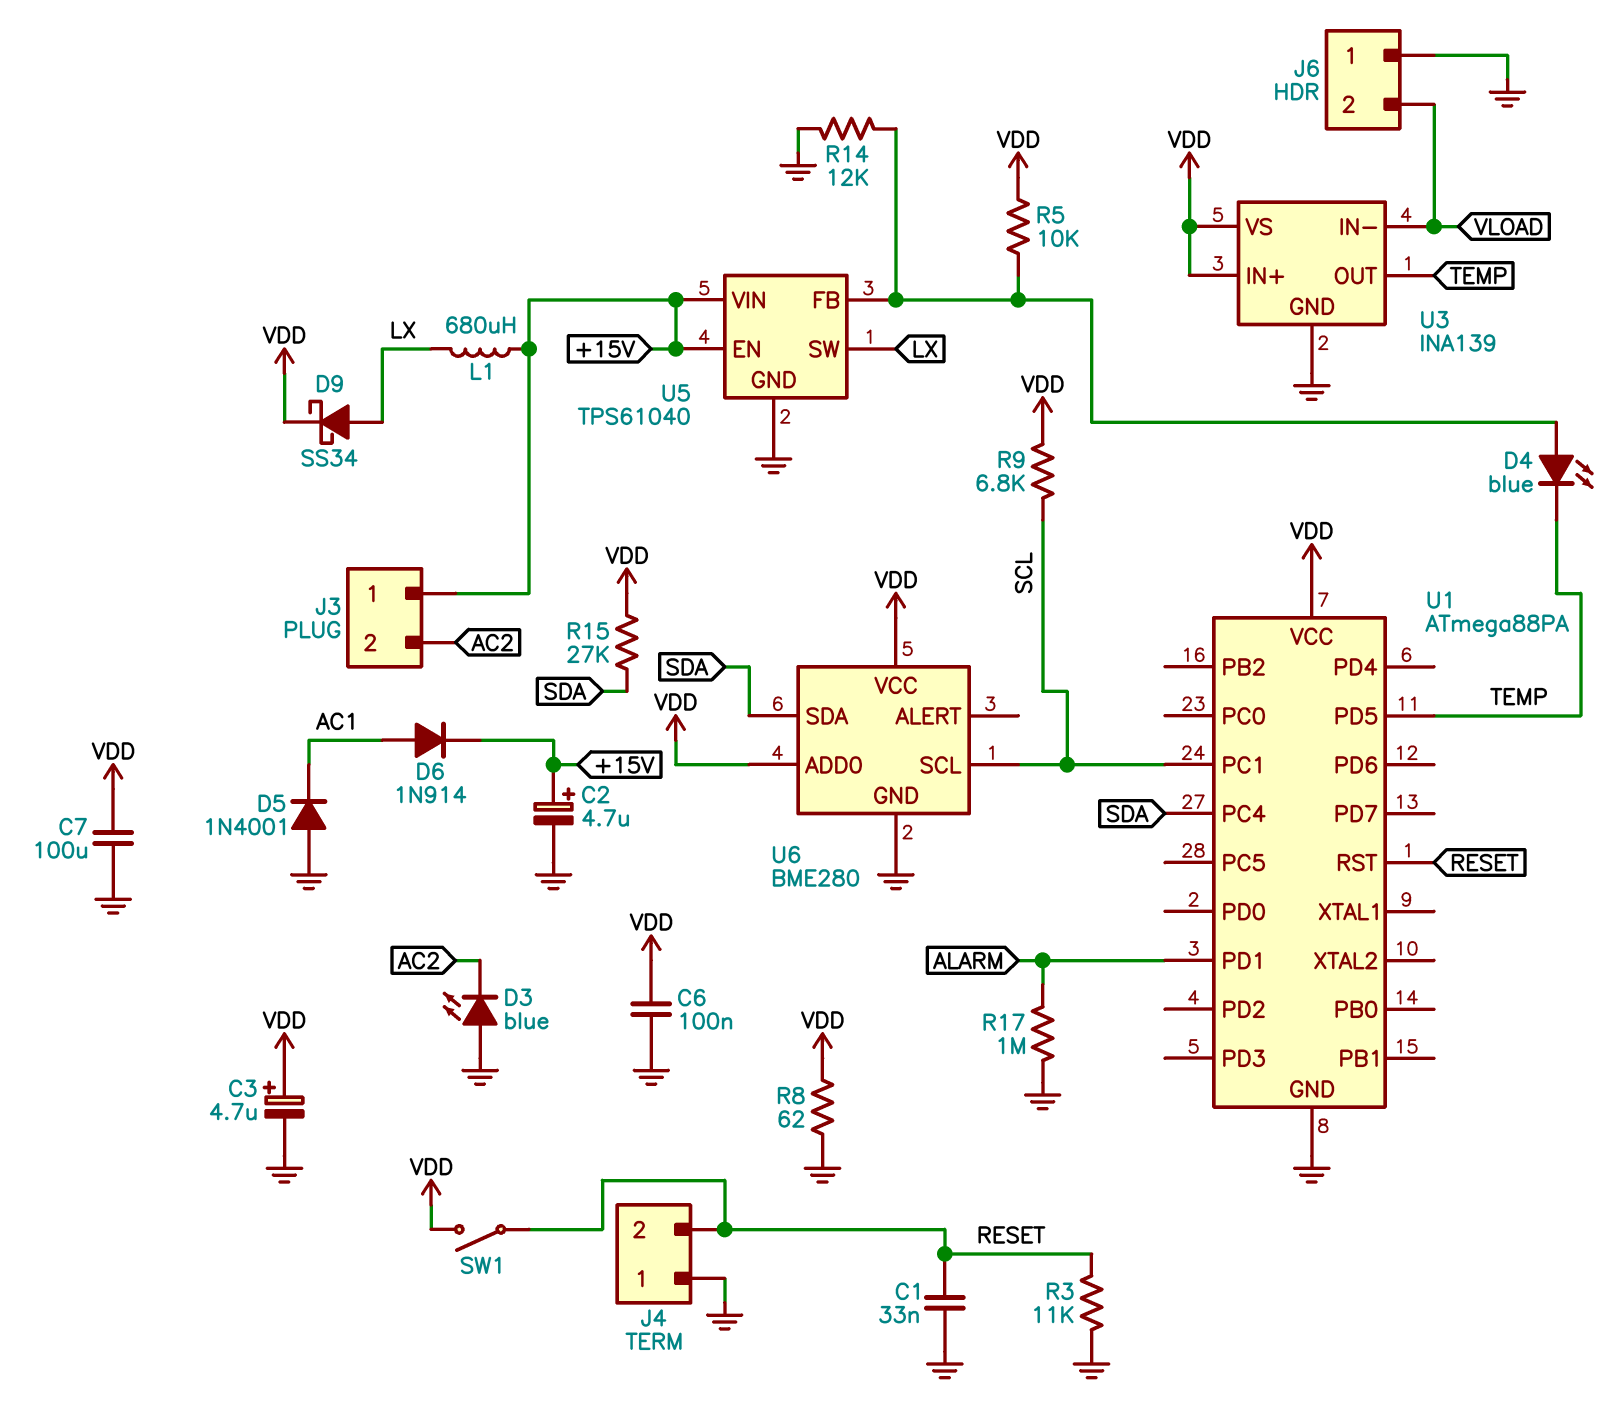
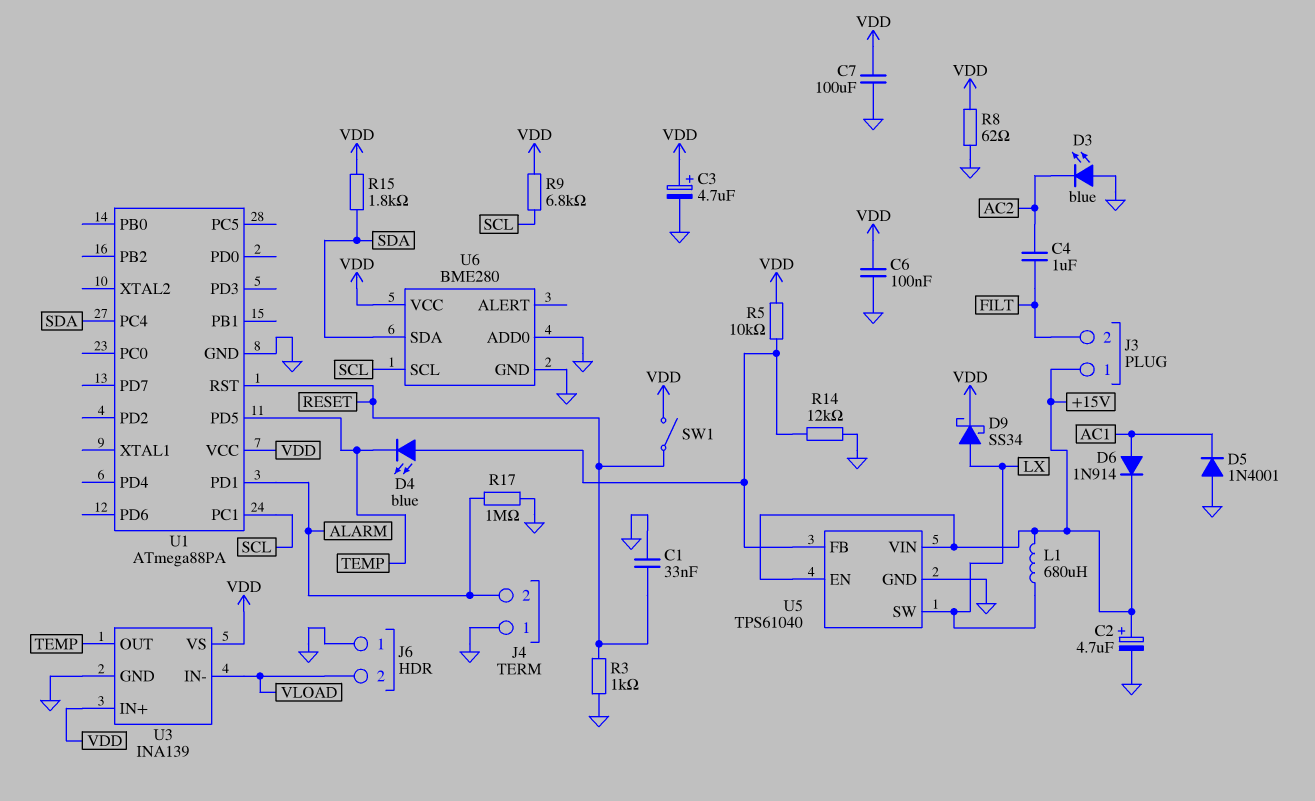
C4: none -> 1uF (AC2, FILT)
J3 pin 2: AC2 -> FILT
J4 pin 2: RESET -> ALARM
R3: 11k (GND, RESET) -> 1k (GND, RESET)
R15: 27k (SDA, VDD) -> 1.8k (SDA, VDD)
U6 pin ADD0: VDD -> GND

